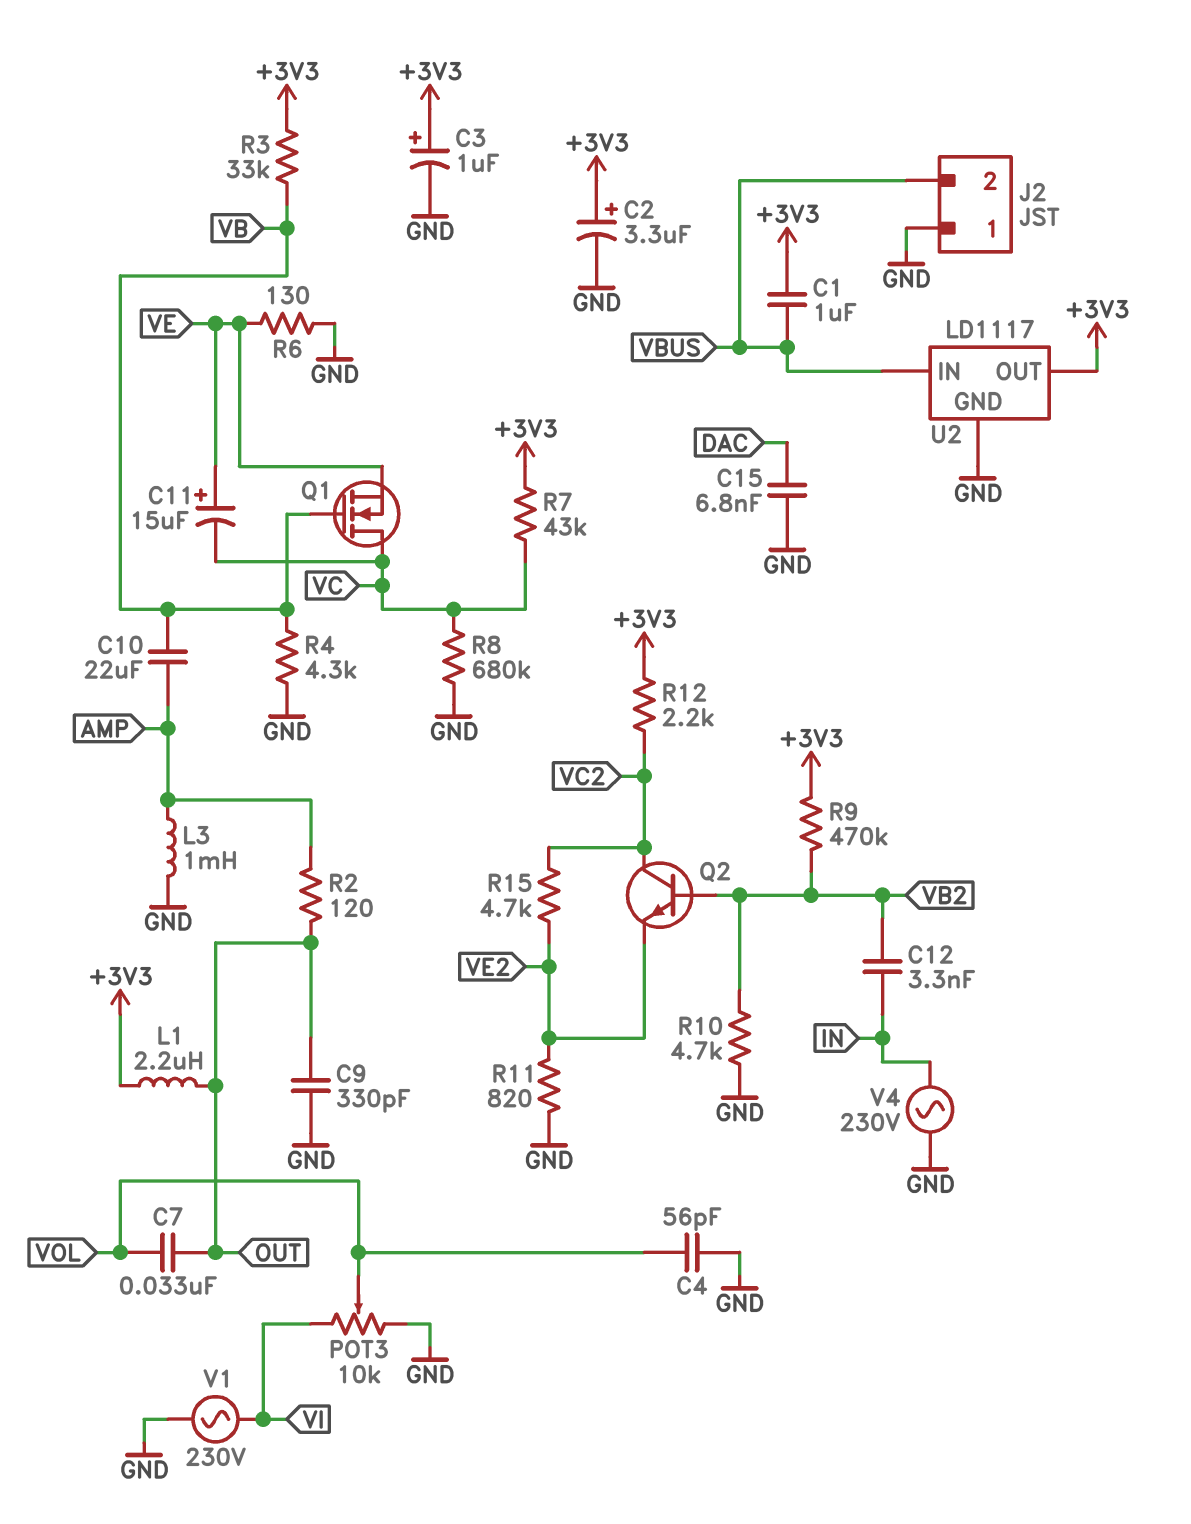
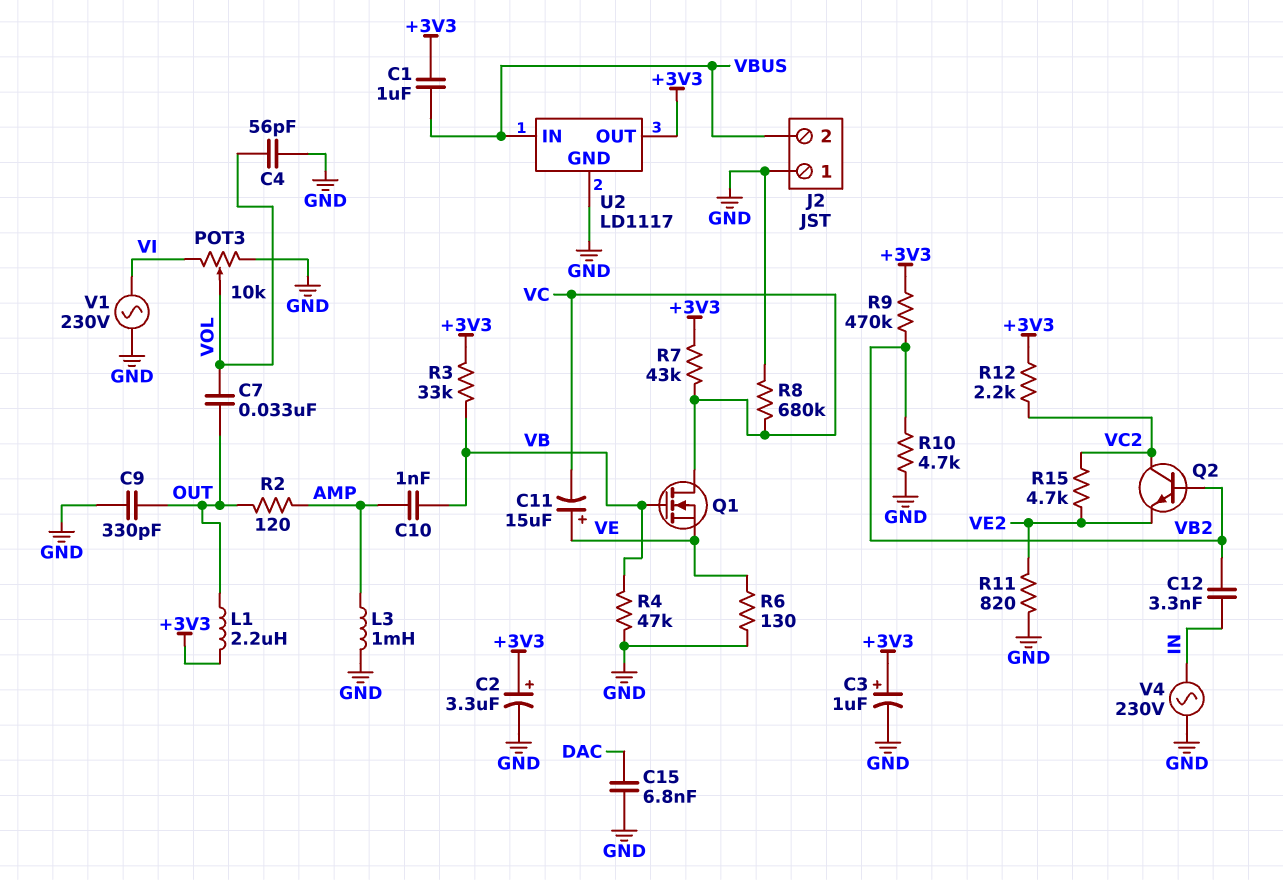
C10: 22uF (AMP, VB) -> 1nF (AMP, VB)
R4: 4.3k (GND, VB) -> 47k (GND, VB)

